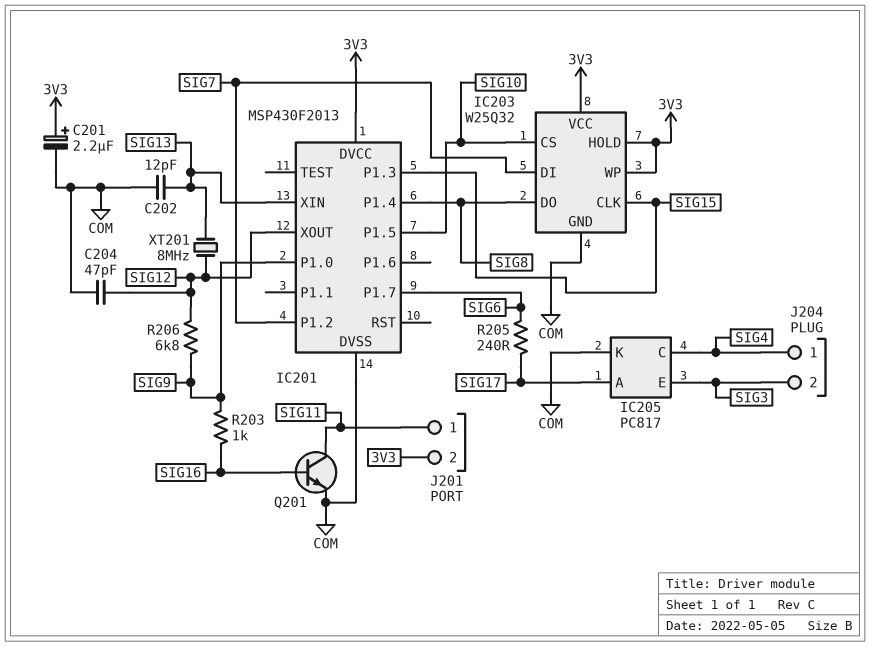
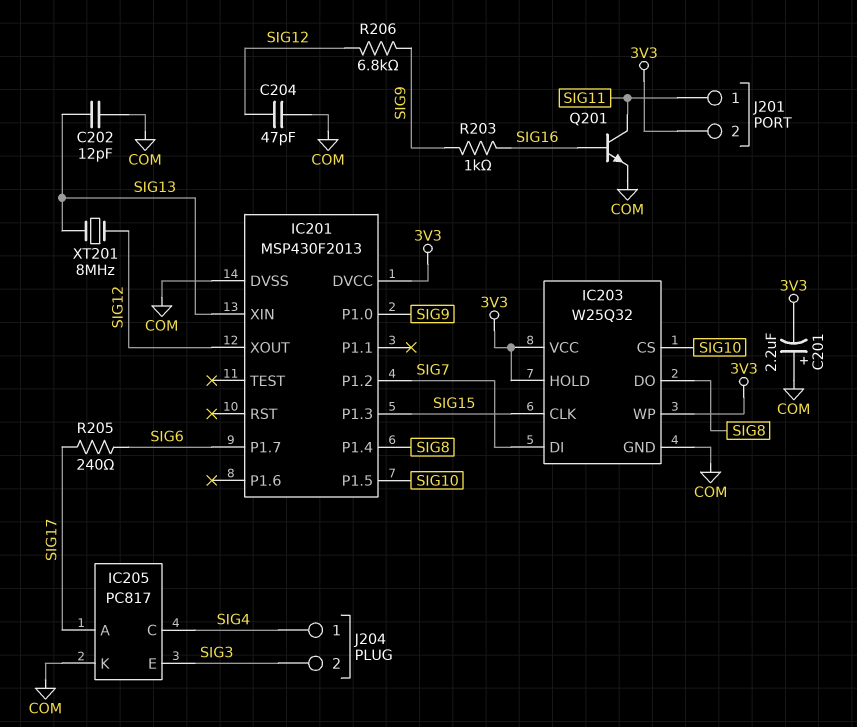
C201: 2.2uF (plus 3V3, minus COM) -> 2.2uF (plus COM, minus 3V3)

